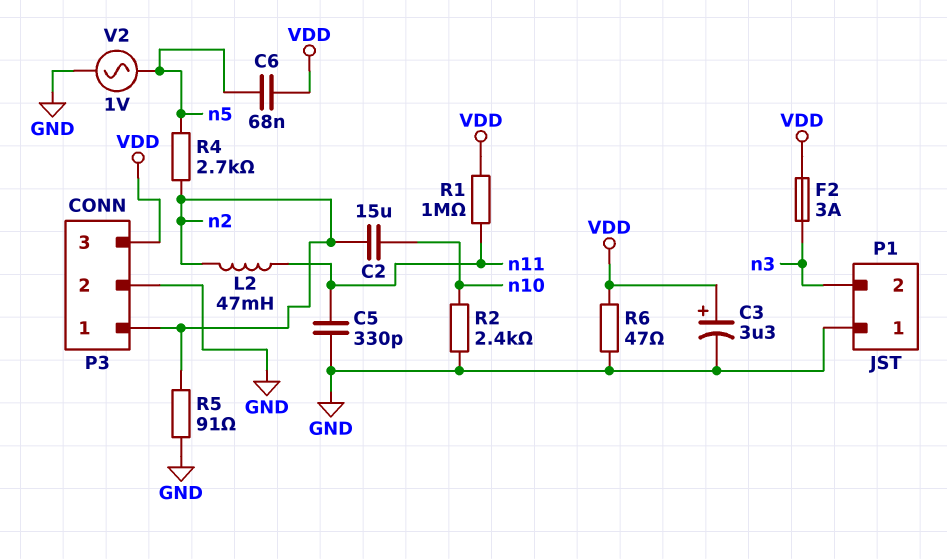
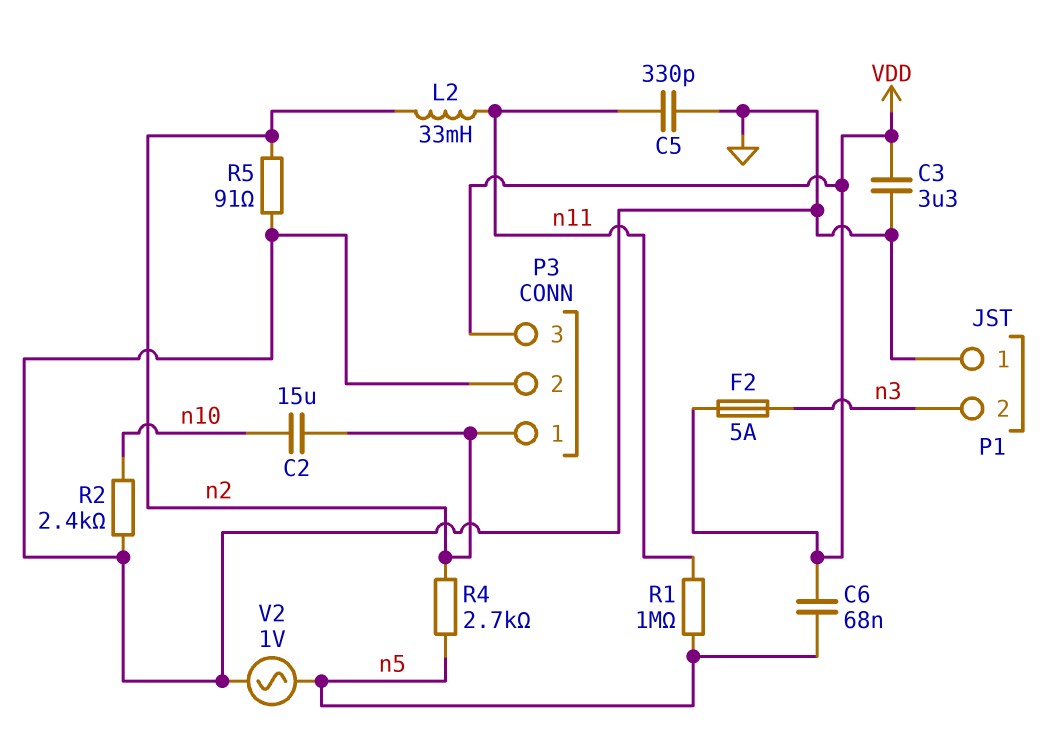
C3: 3.3uF (plus VDD, minus GND) -> 3.3uF (GND, VDD)
F2: 3A (VDD, n3) -> 5A (VDD, n3)
L2: 47mH (n2, n11) -> 33mH (n2, n11)
R1: 1M (VDD, n11) -> 1M (n5, n11)
R6: 47 (GND, VDD) -> none

